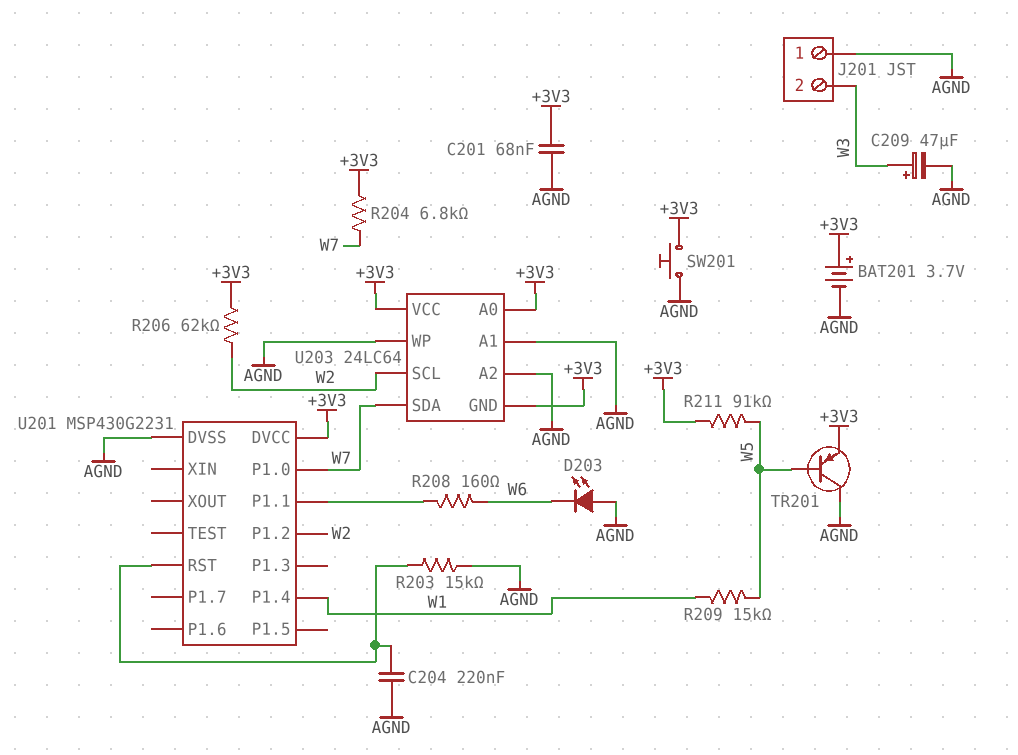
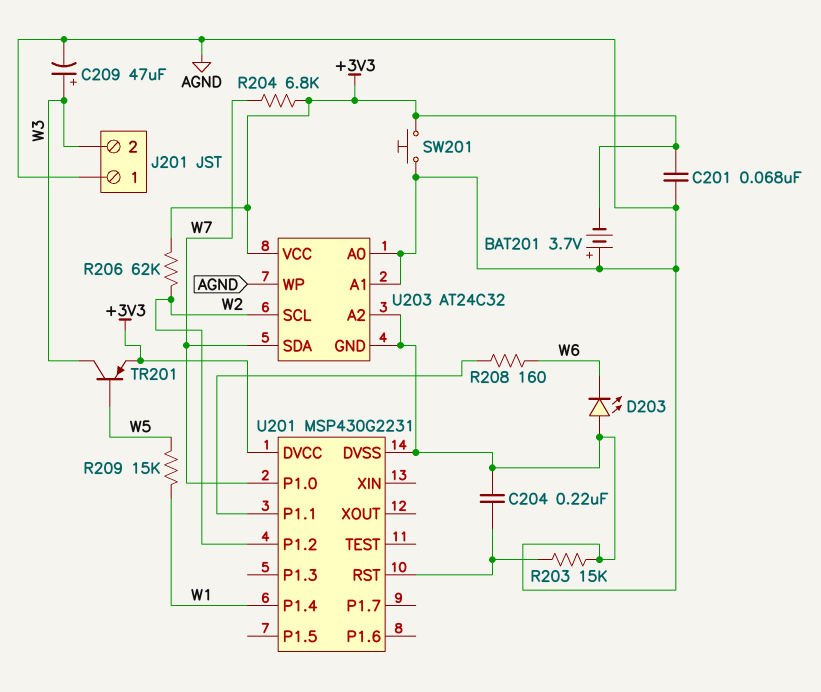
BAT201: 3.7V (plus +3V3, minus AGND) -> 3.7V (plus AGND, minus +3V3)
R211: 91k (+3V3, W5) -> none
TR201: PNP (B W5, C AGND, E +3V3) -> PNP (B W5, C W3, E +3V3)
U203: 24LC64 -> AT24C32
U203 pin A0: +3V3 -> AGND
U203 pin GND: +3V3 -> AGND

